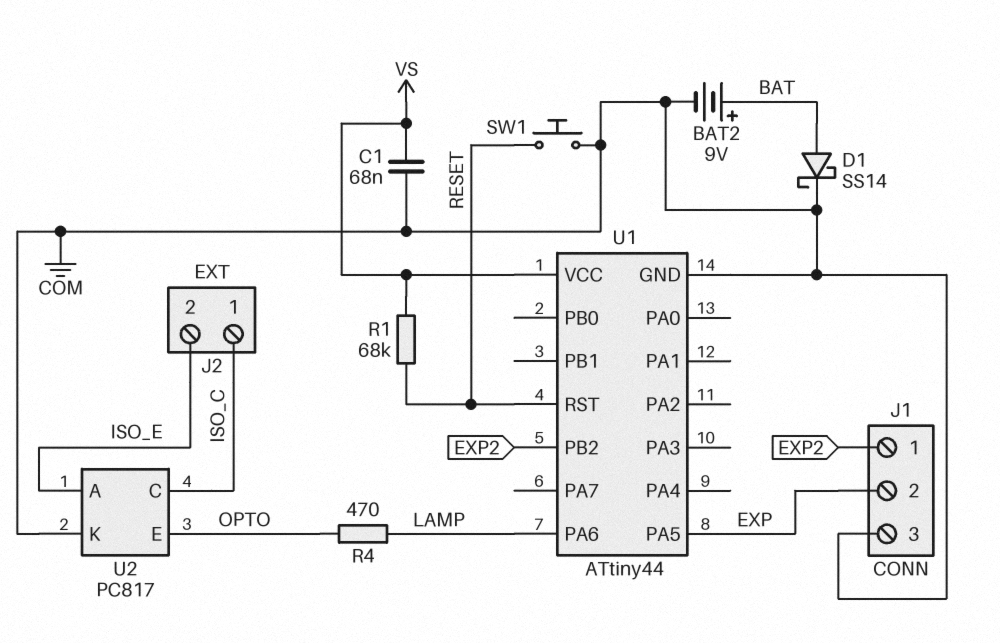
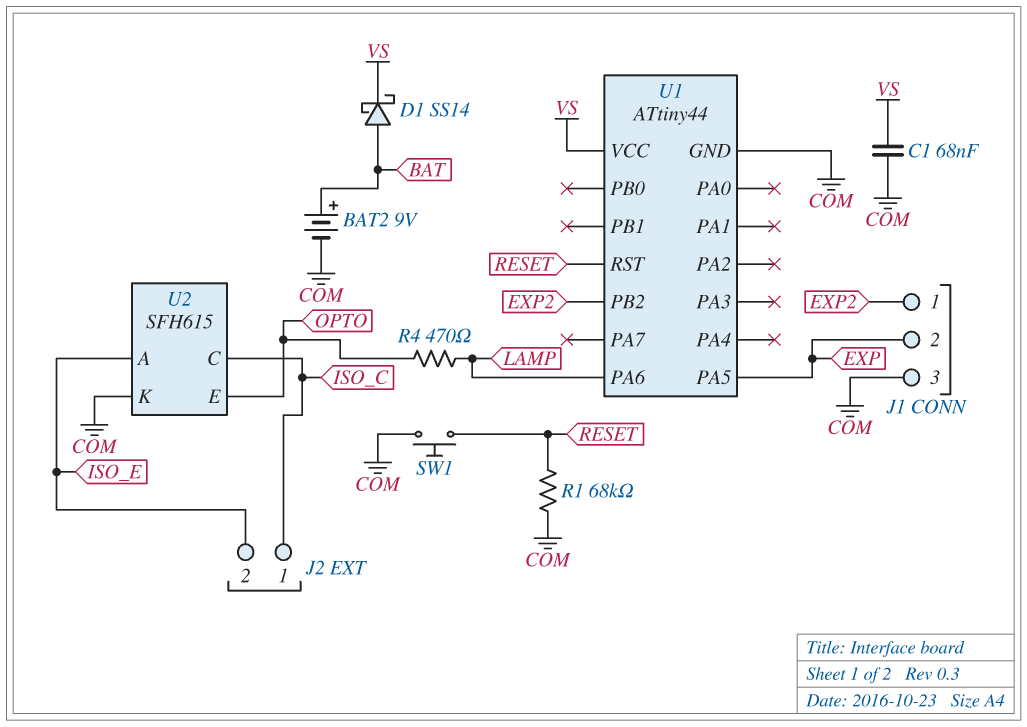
D1: schottky SS14 (A BAT, K COM) -> schottky SS14 (A BAT, K VS)
R1: 68k (RESET, VS) -> 68k (COM, RESET)
U2: PC817 -> SFH615

